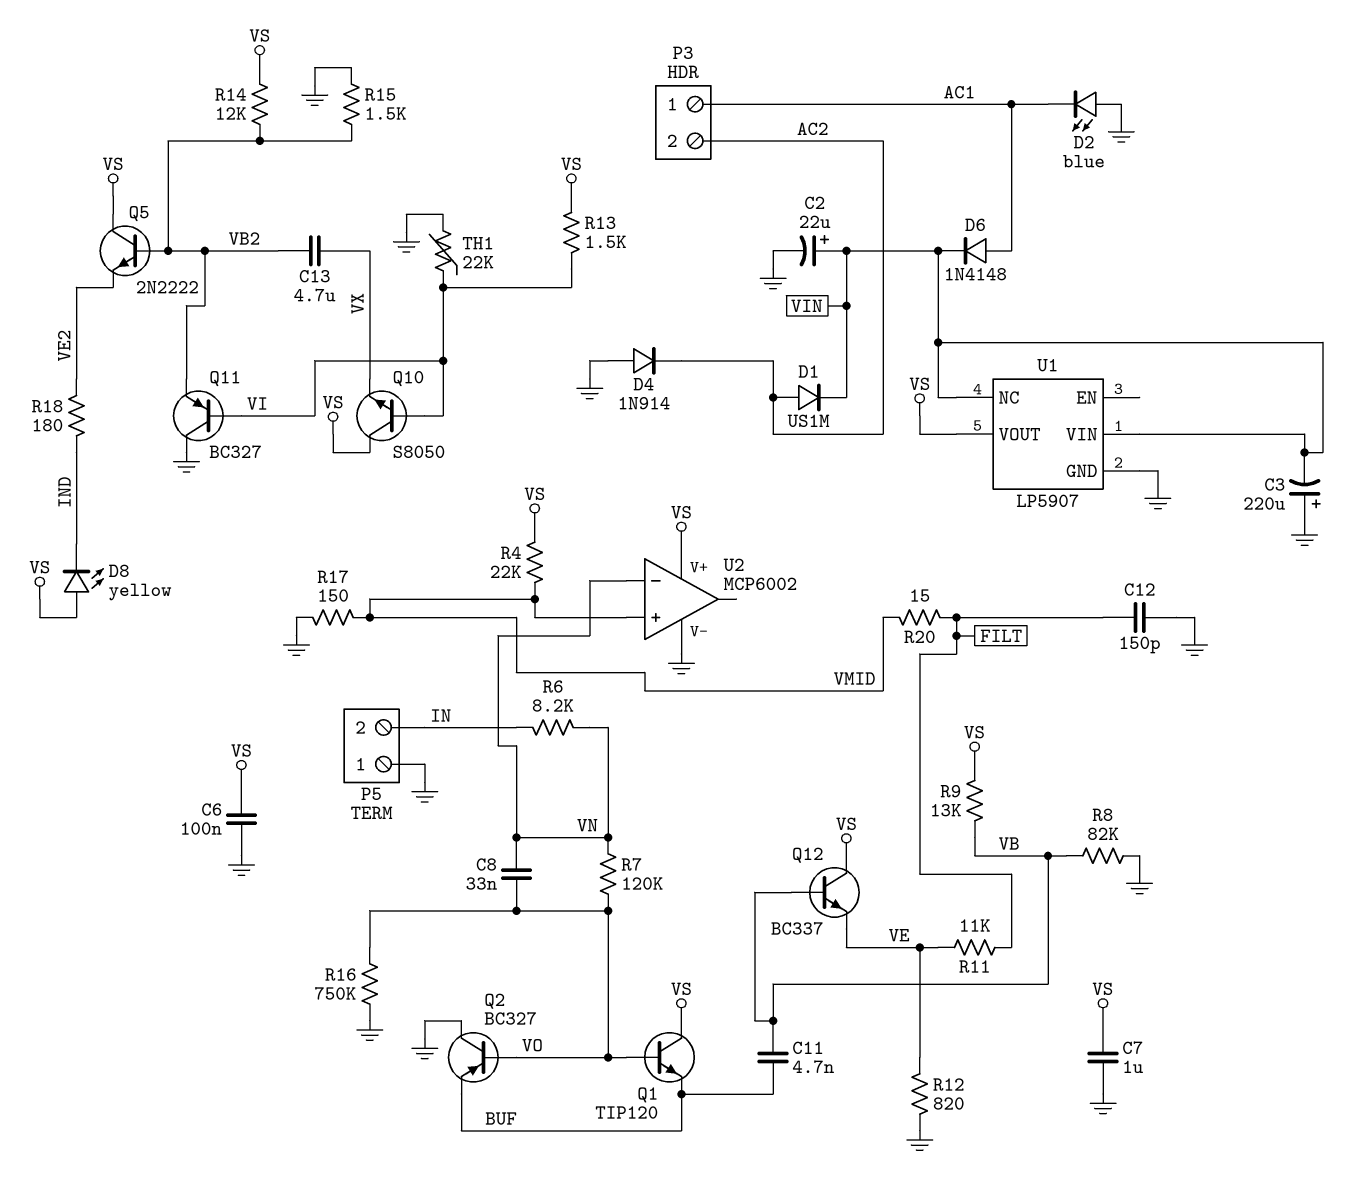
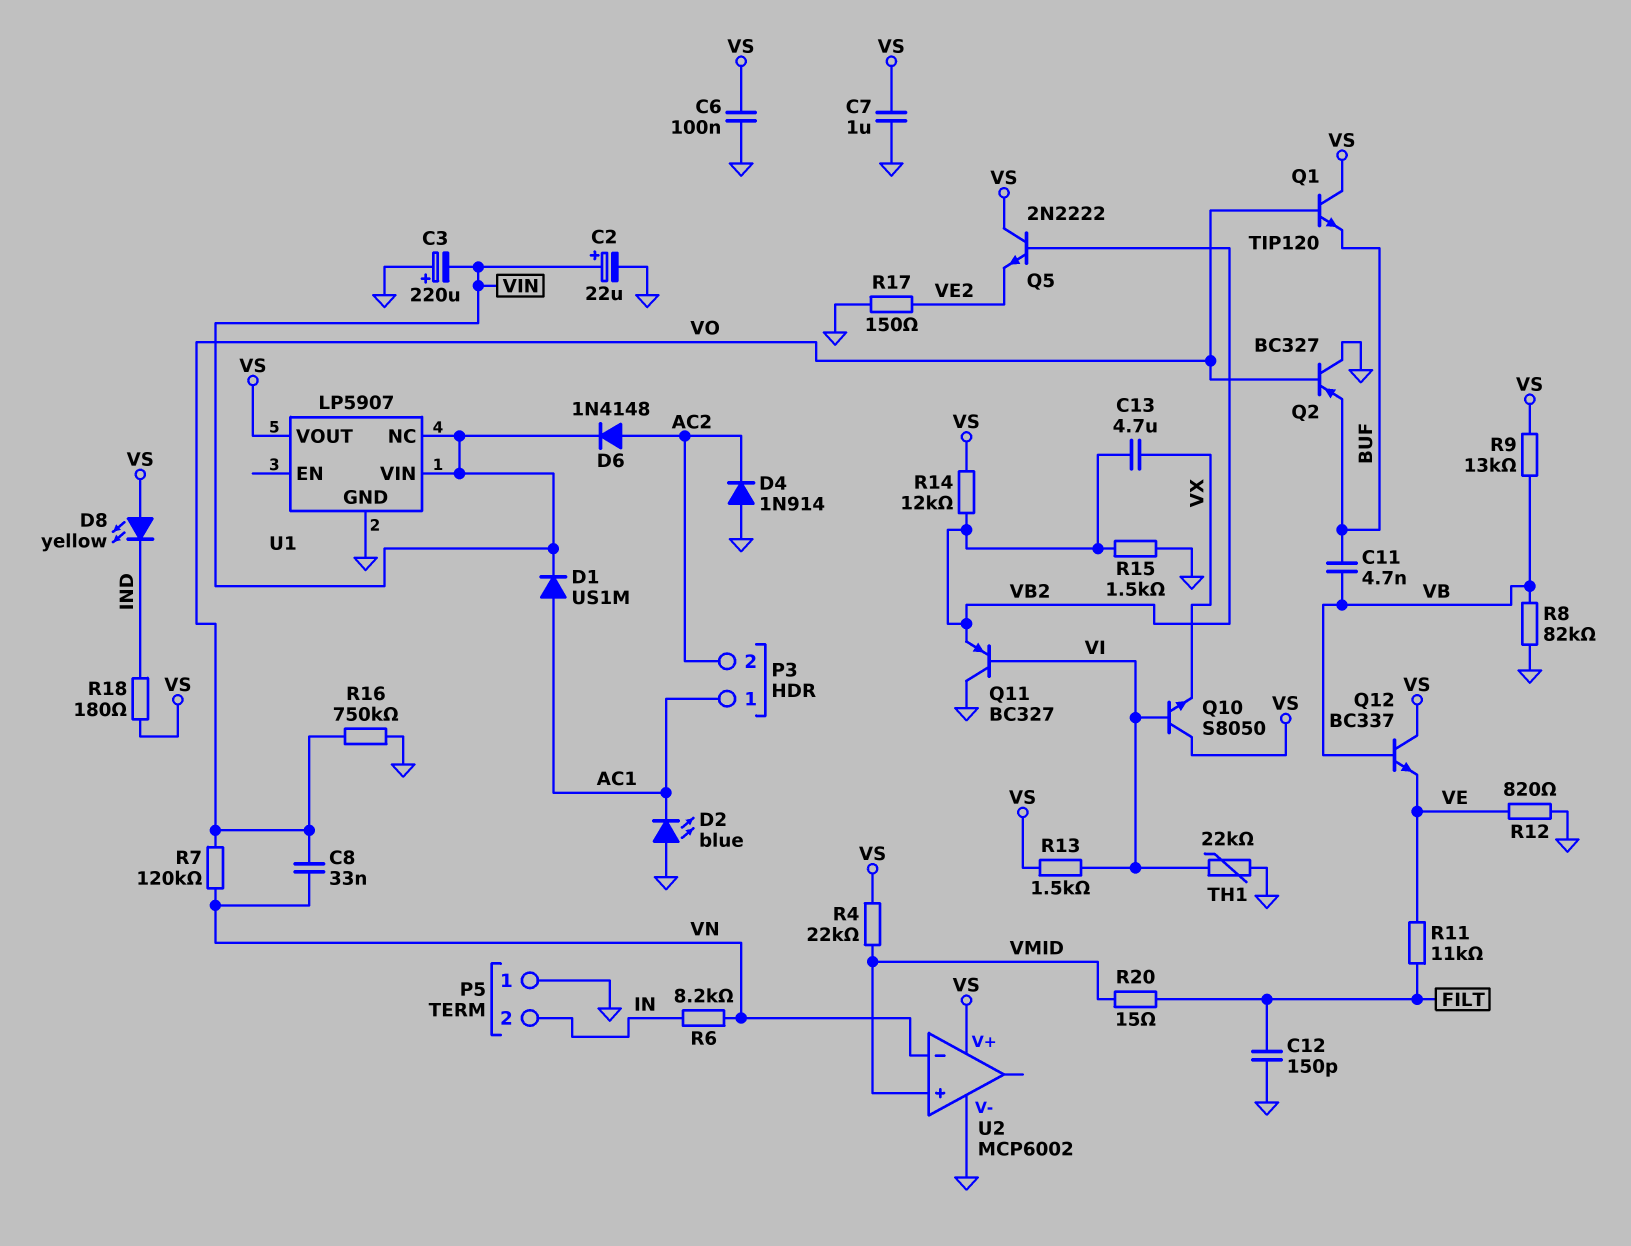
D1: diode US1M (A AC2, K VIN) -> diode US1M (A AC1, K VIN)
D6: diode 1N4148 (A AC1, K VIN) -> diode 1N4148 (A AC2, K VIN)
R17: 150 (GND, VMID) -> 150 (GND, VE2)
R18: 180 (IND, VE2) -> 180 (IND, VS)

